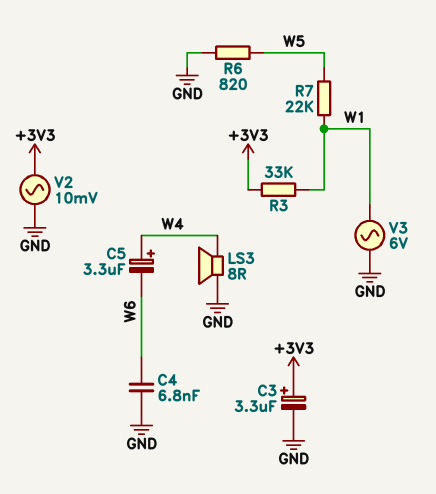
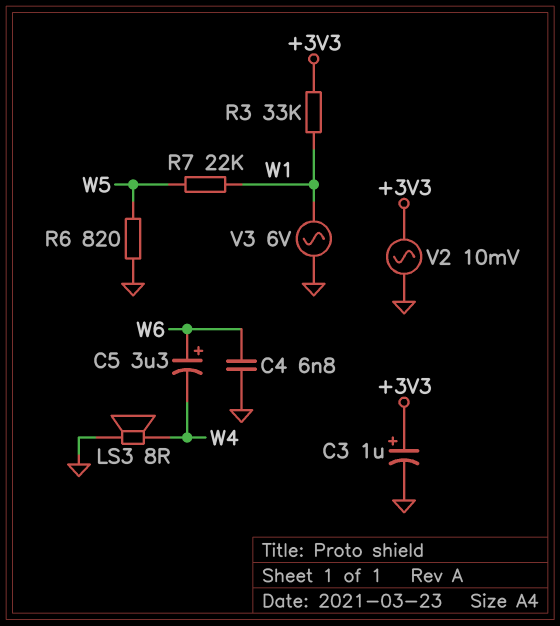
C3: 3.3uF (plus +3V3, minus GND) -> 1uF (plus +3V3, minus GND)
C5: 3.3uF (plus W4, minus W6) -> 3.3uF (plus W6, minus W4)

